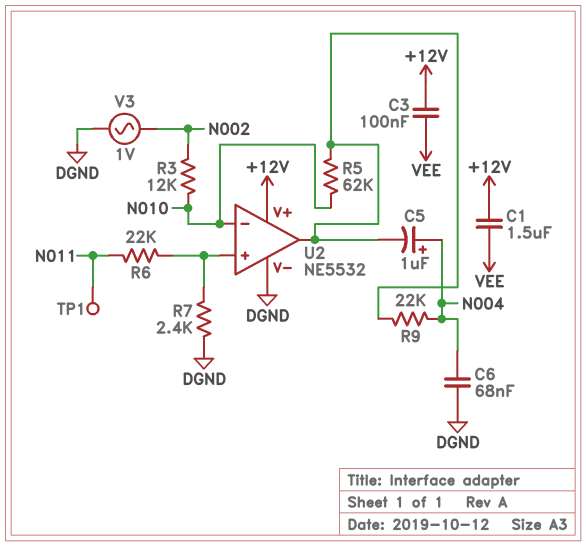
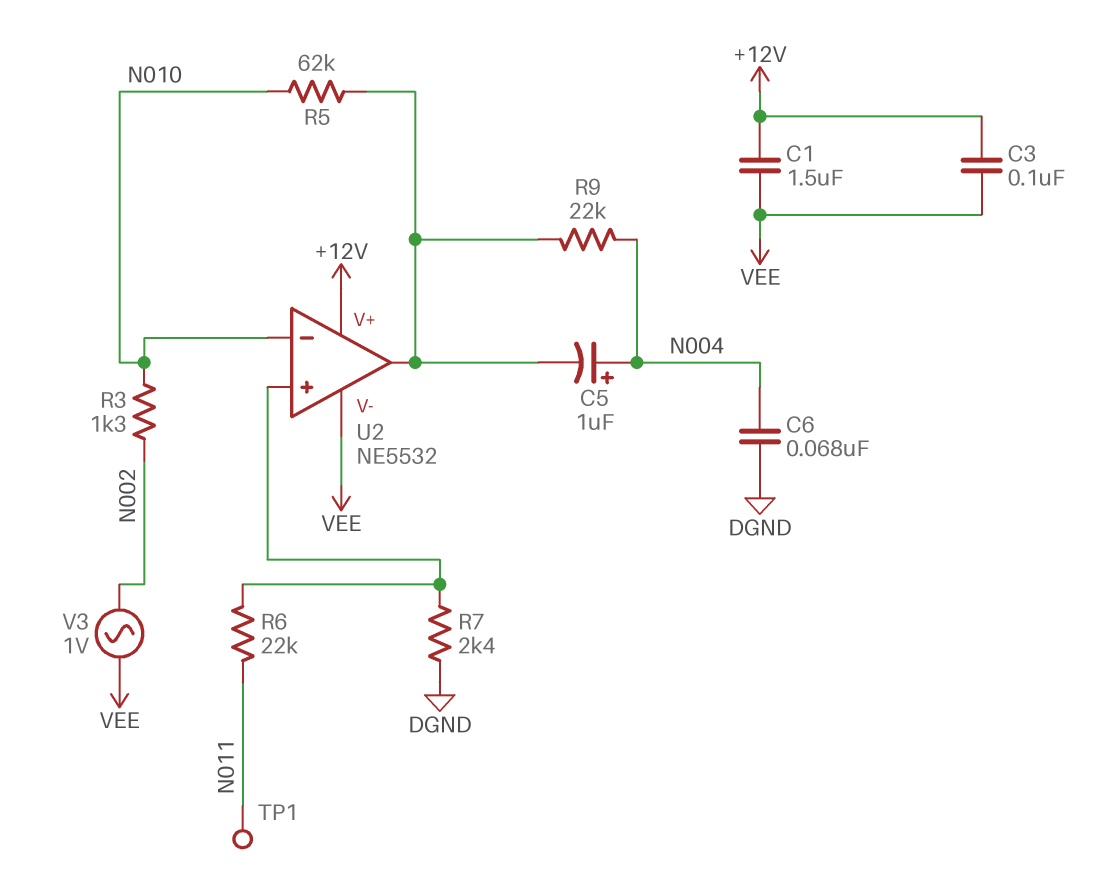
R3: 12k (N002, N010) -> 1.3k (N002, N010)
U2 pin V-: DGND -> VEE
V3: AC 1V (DGND, N002) -> AC 1V (N002, VEE)

